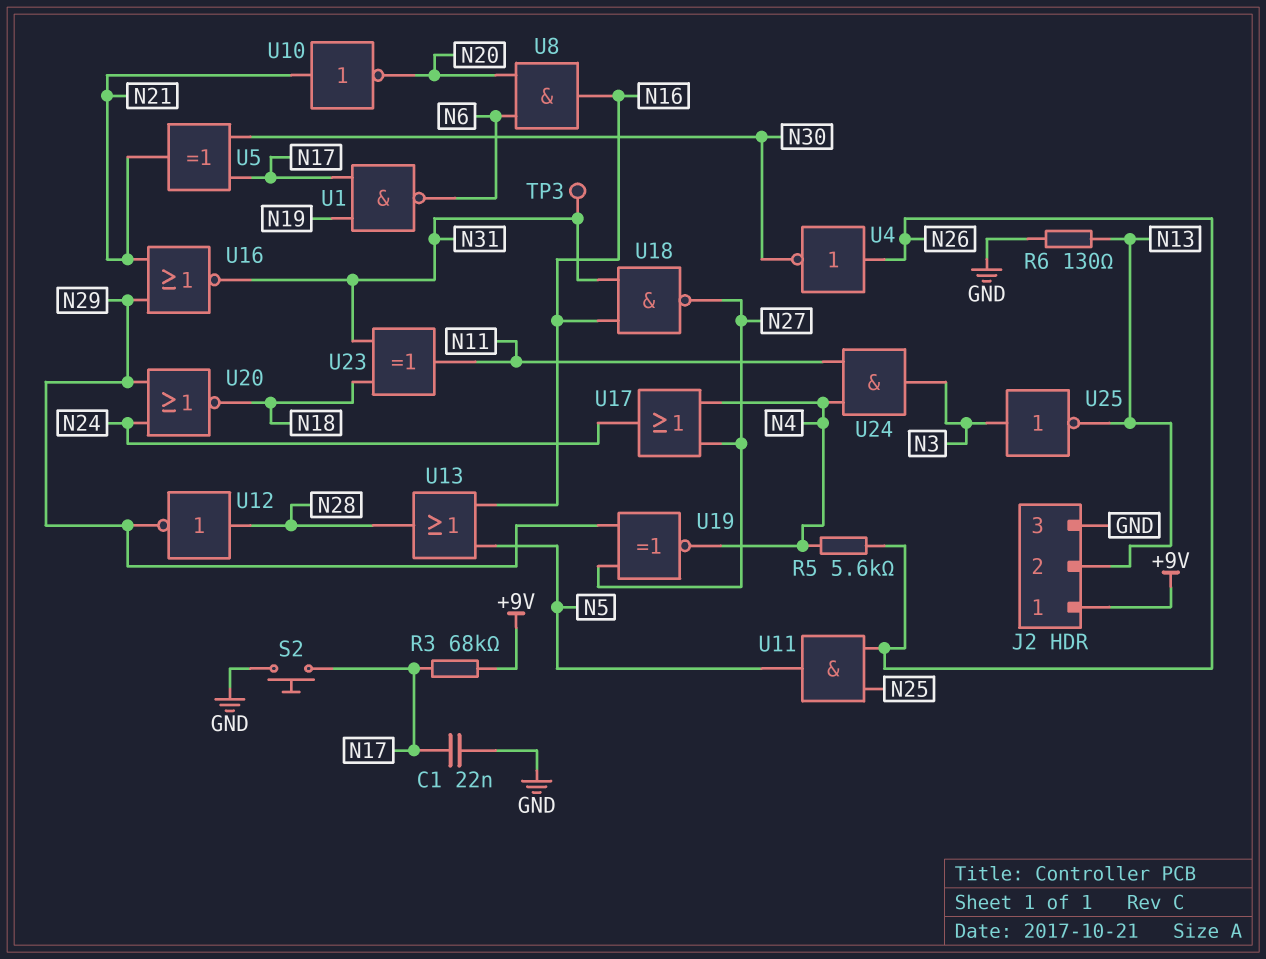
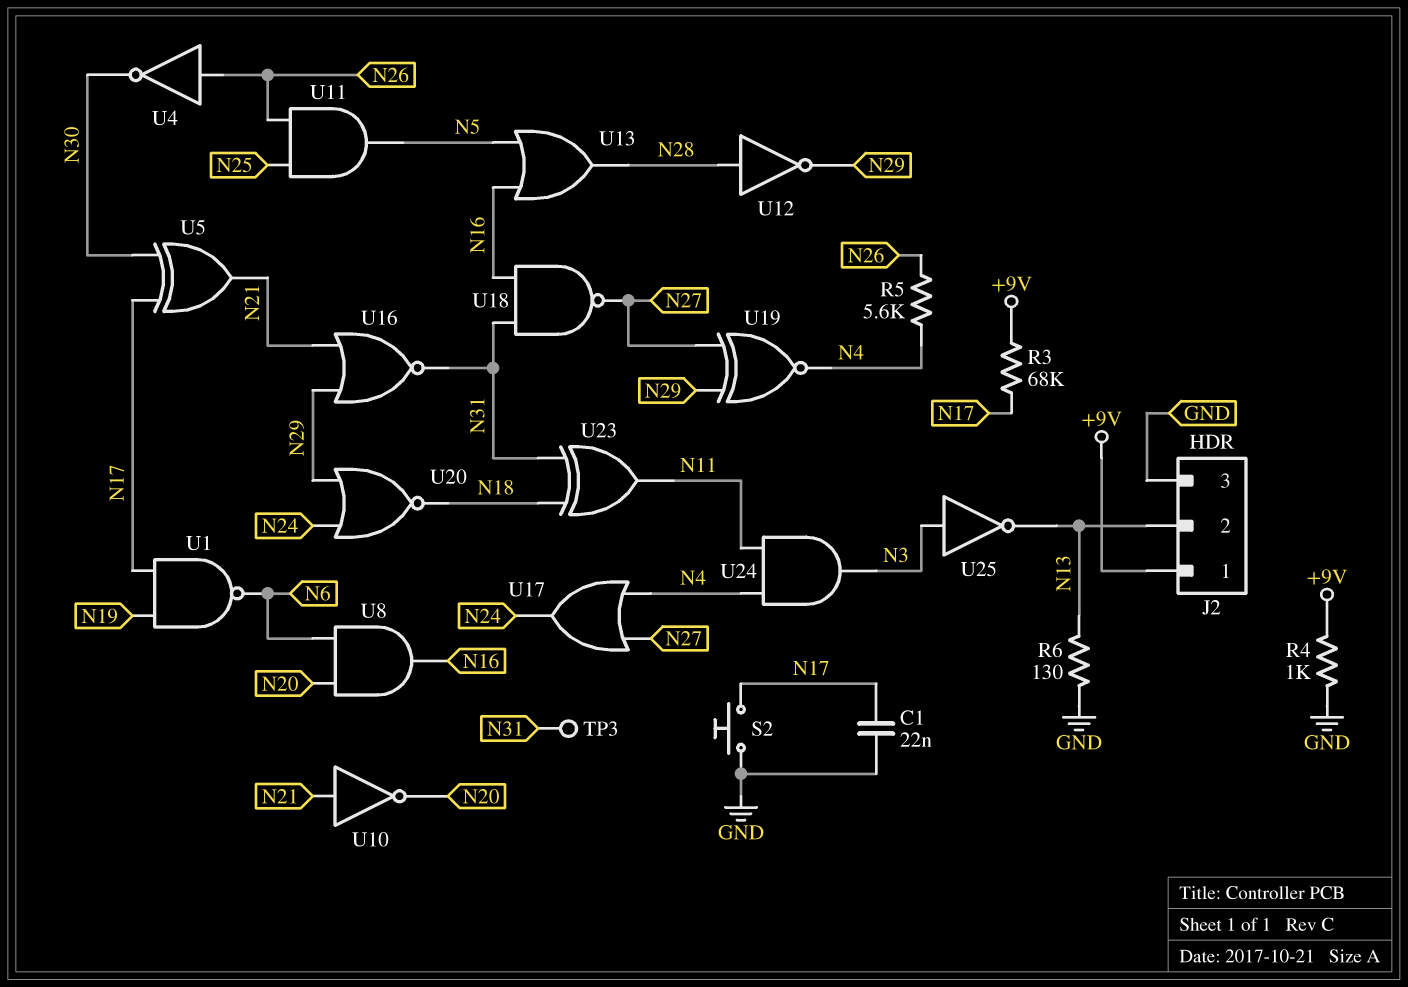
R4: none -> 1k (+9V, GND)

